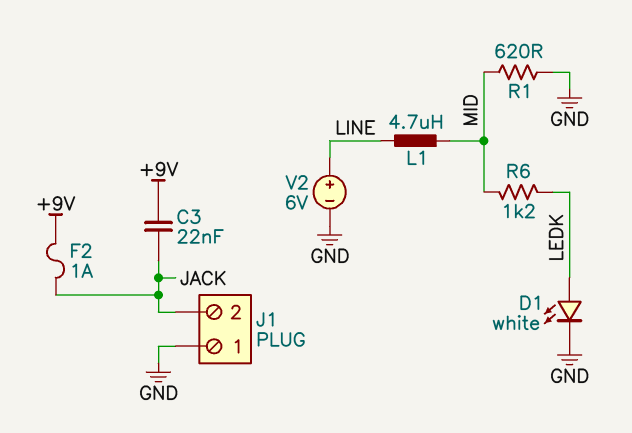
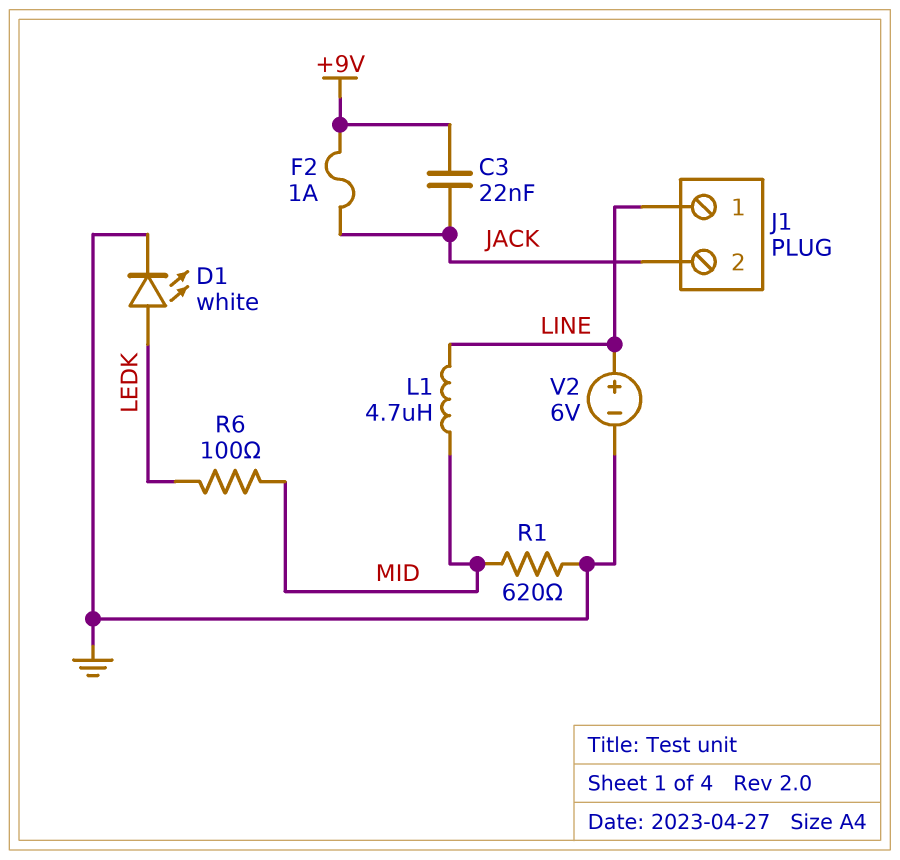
J1 pin 1: GND -> LINE
R6: 1.2k (LEDK, MID) -> 100 (LEDK, MID)

